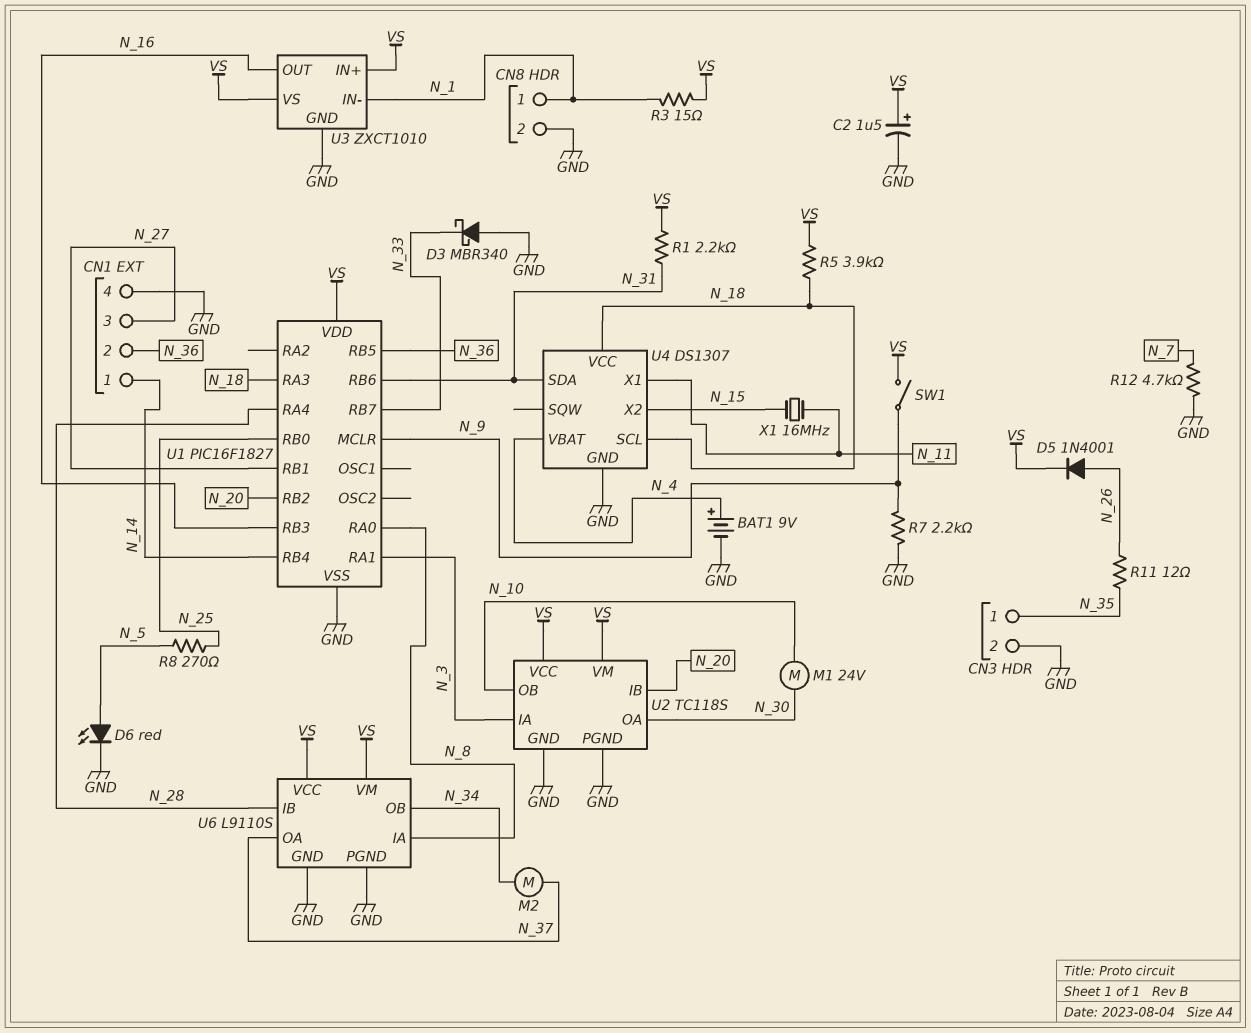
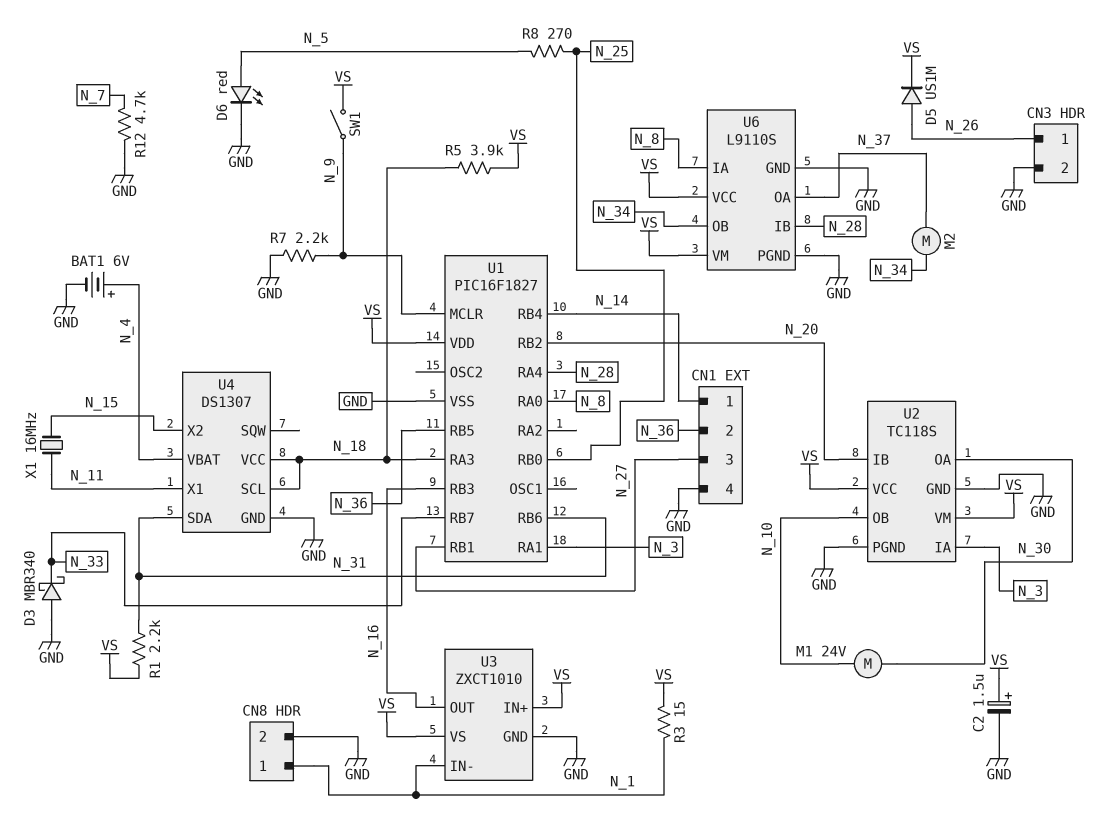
BAT1: 9V (plus N_4, minus GND) -> 6V (plus N_4, minus GND)
CN3 pin 1: N_35 -> N_26
D5: diode 1N4001 (A N_26, K VS) -> diode US1M (A N_26, K VS)
R11: 12 (N_26, N_35) -> none

